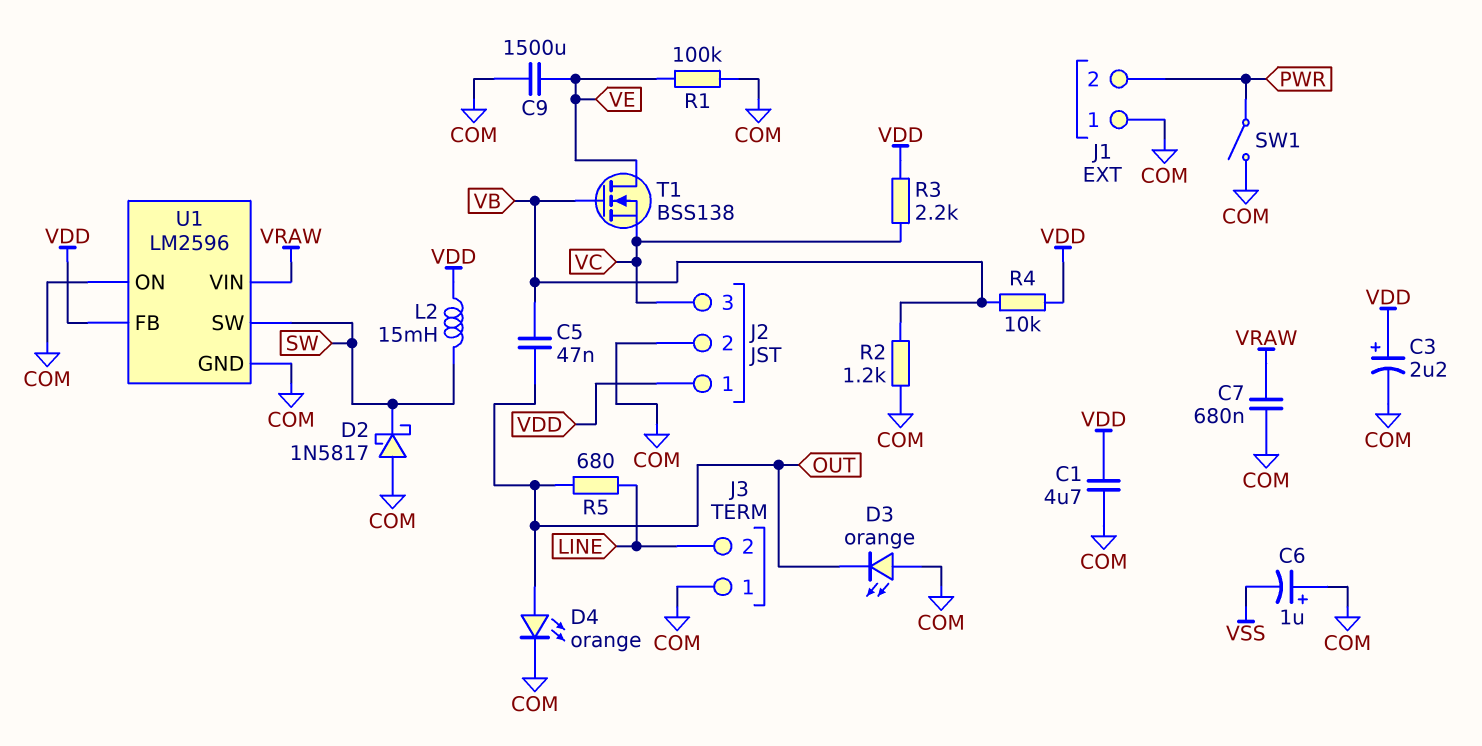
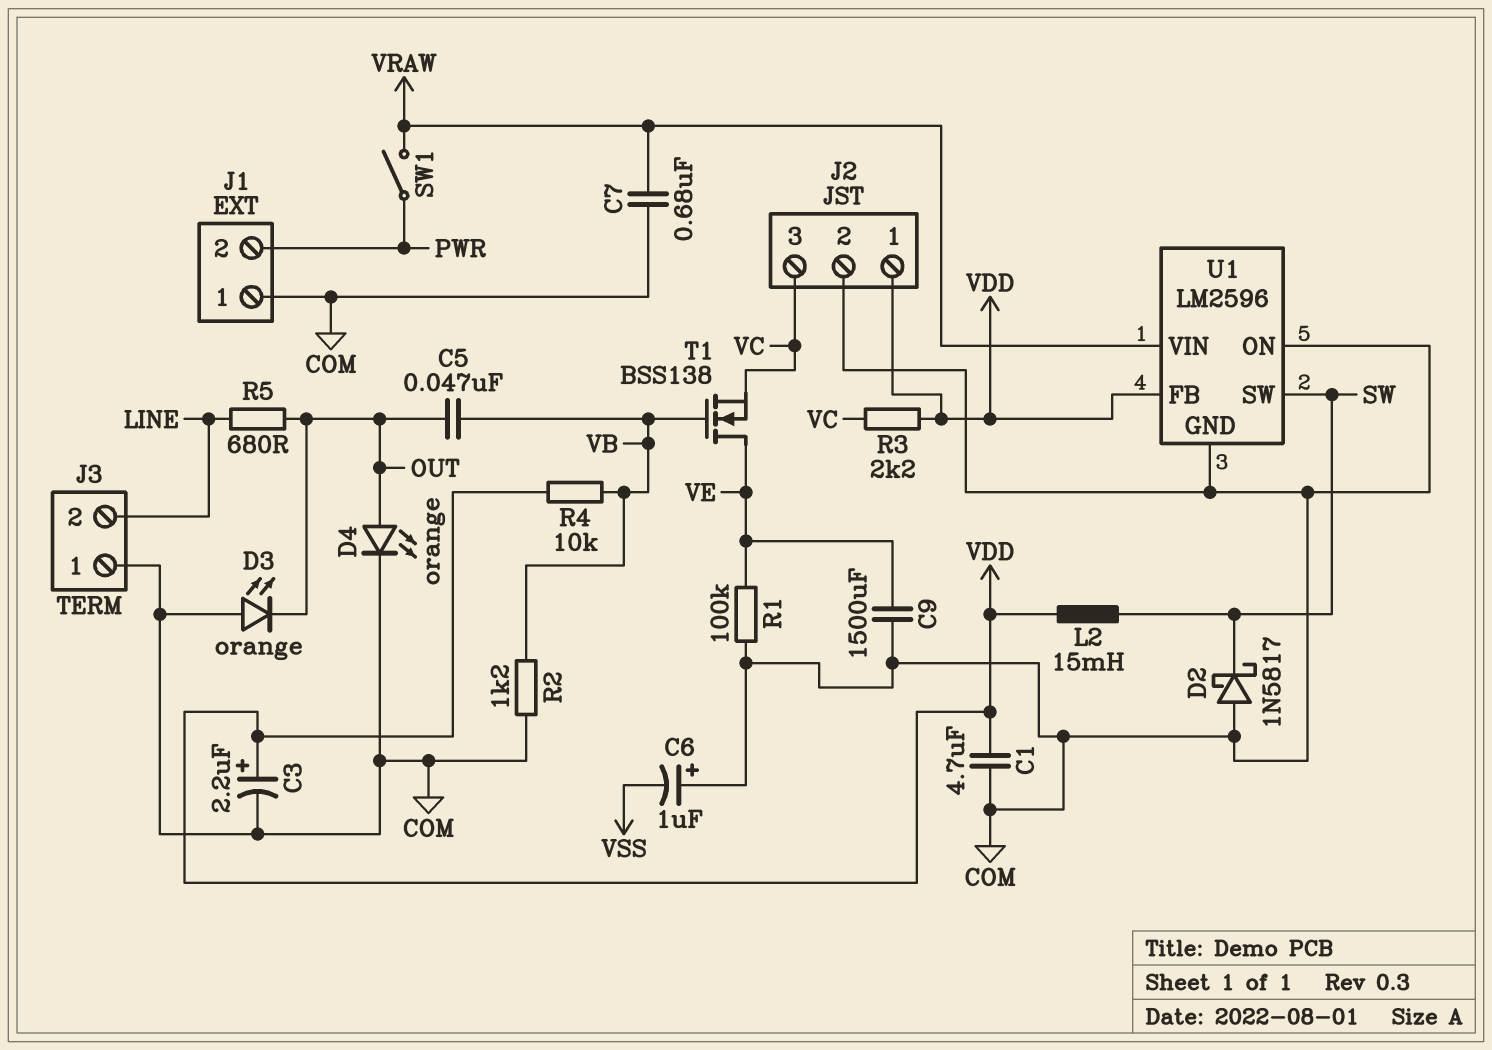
SW1: switch (COM, PWR) -> switch (PWR, VRAW)

